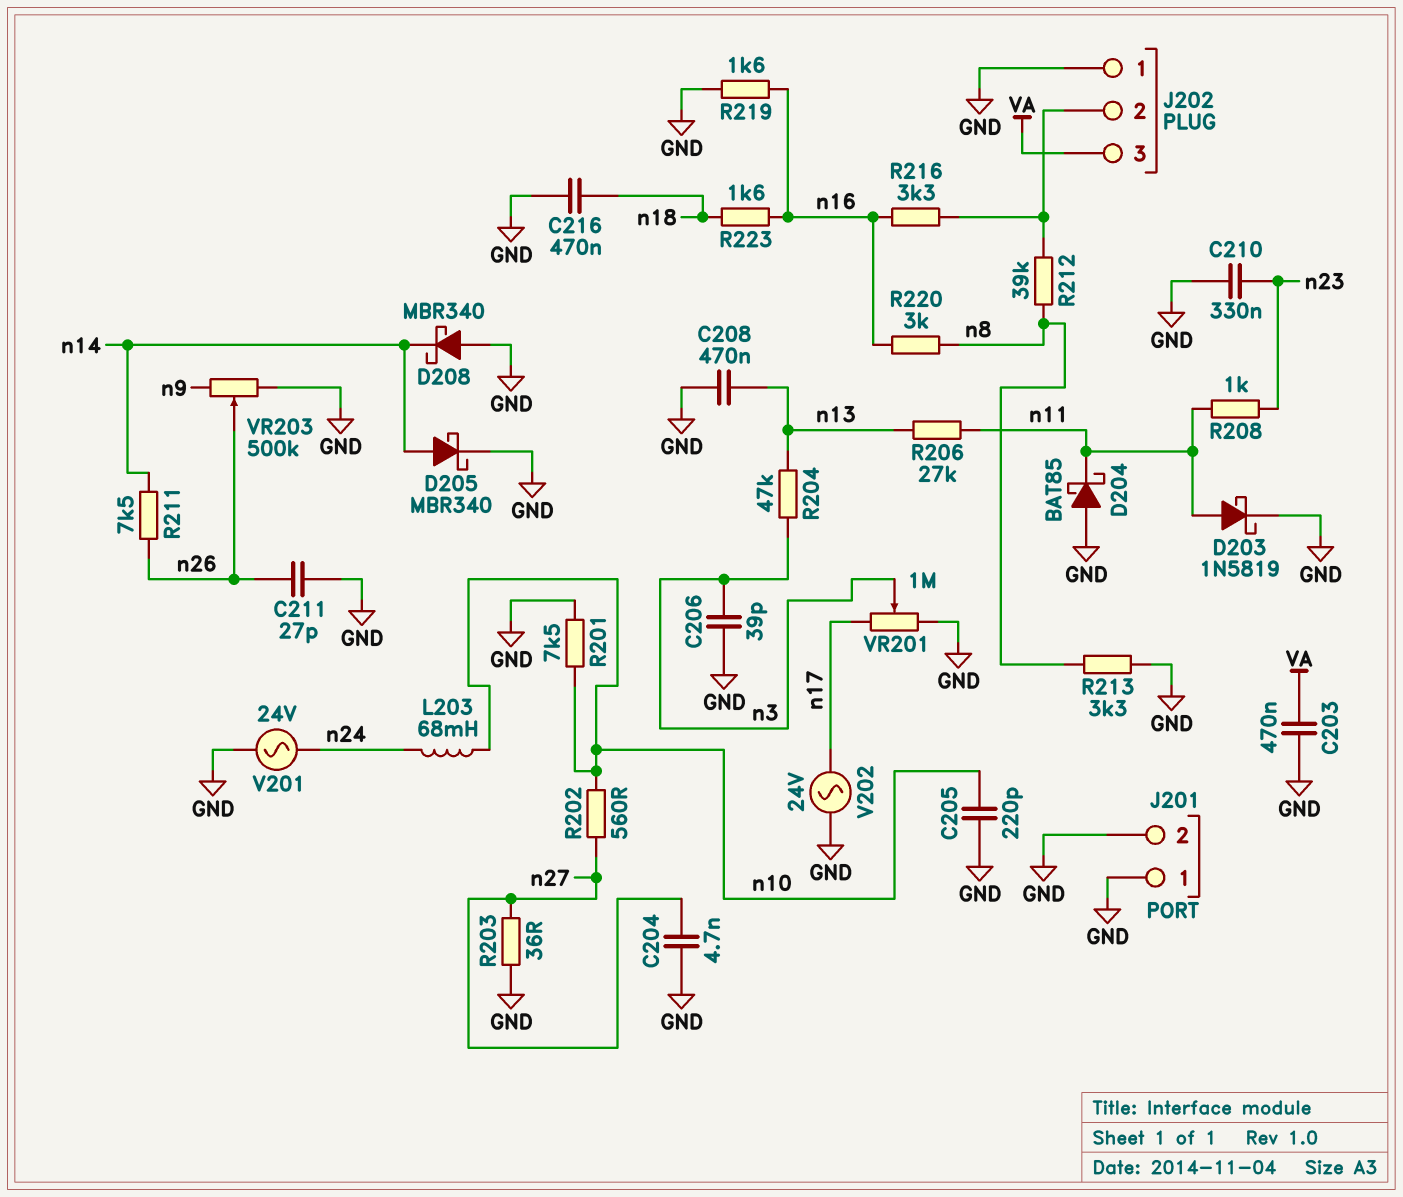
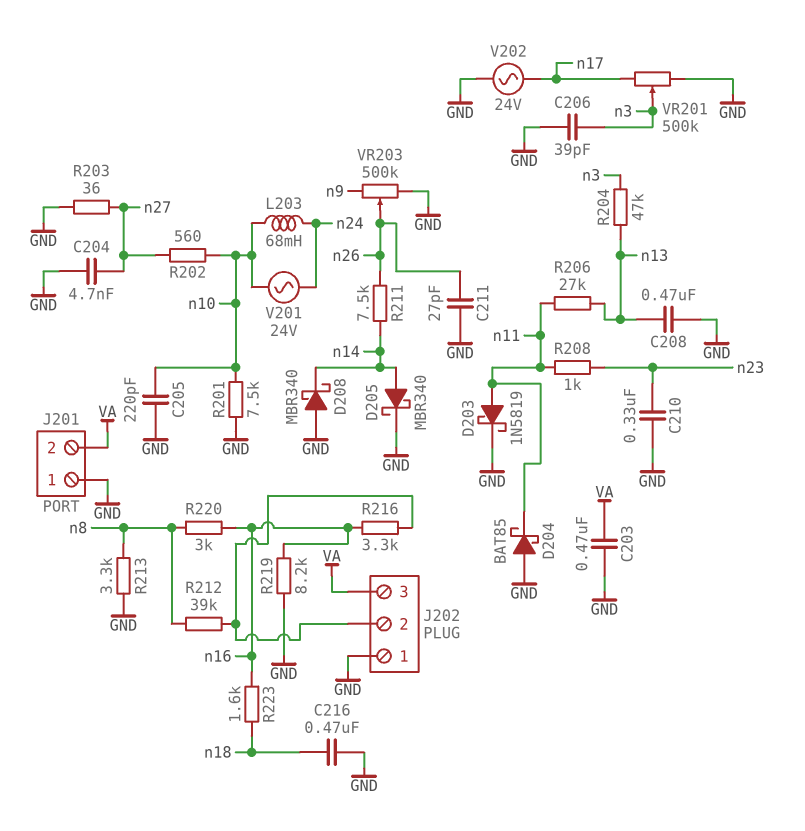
J201 pin 2: GND -> VA
R219: 1.6k (GND, n16) -> 8.2k (GND, n16)
V201: AC 24V (GND, n24) -> AC 24V (n10, n24)
VR201: 1M (GND, n17, wiper n3) -> 500k (GND, n17, wiper n3)

